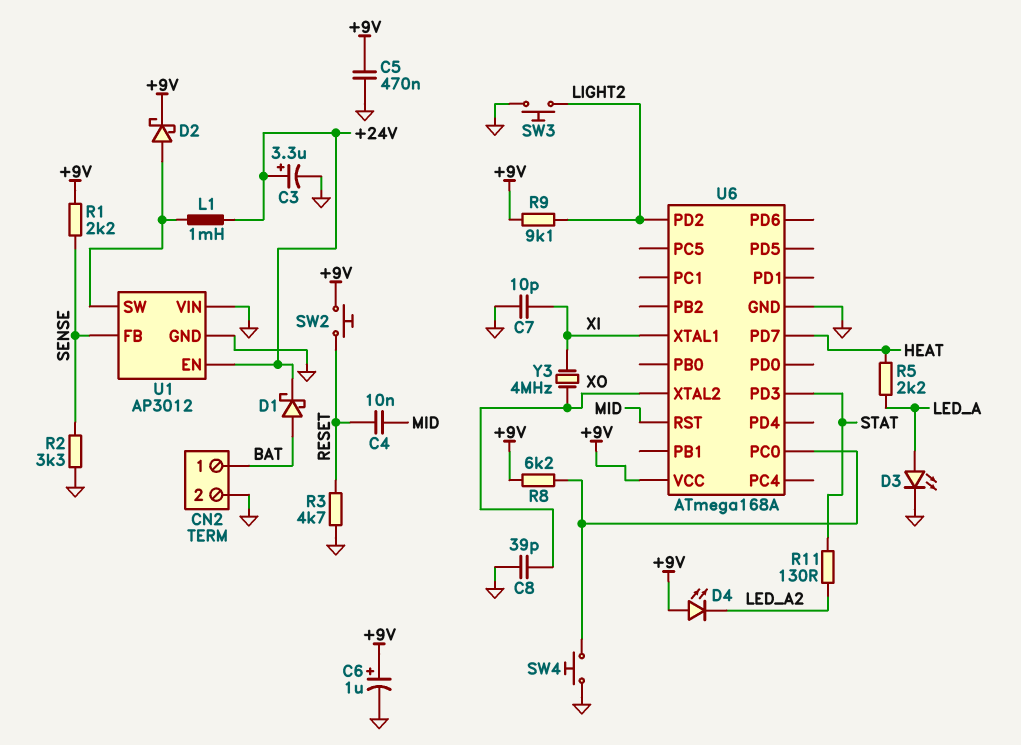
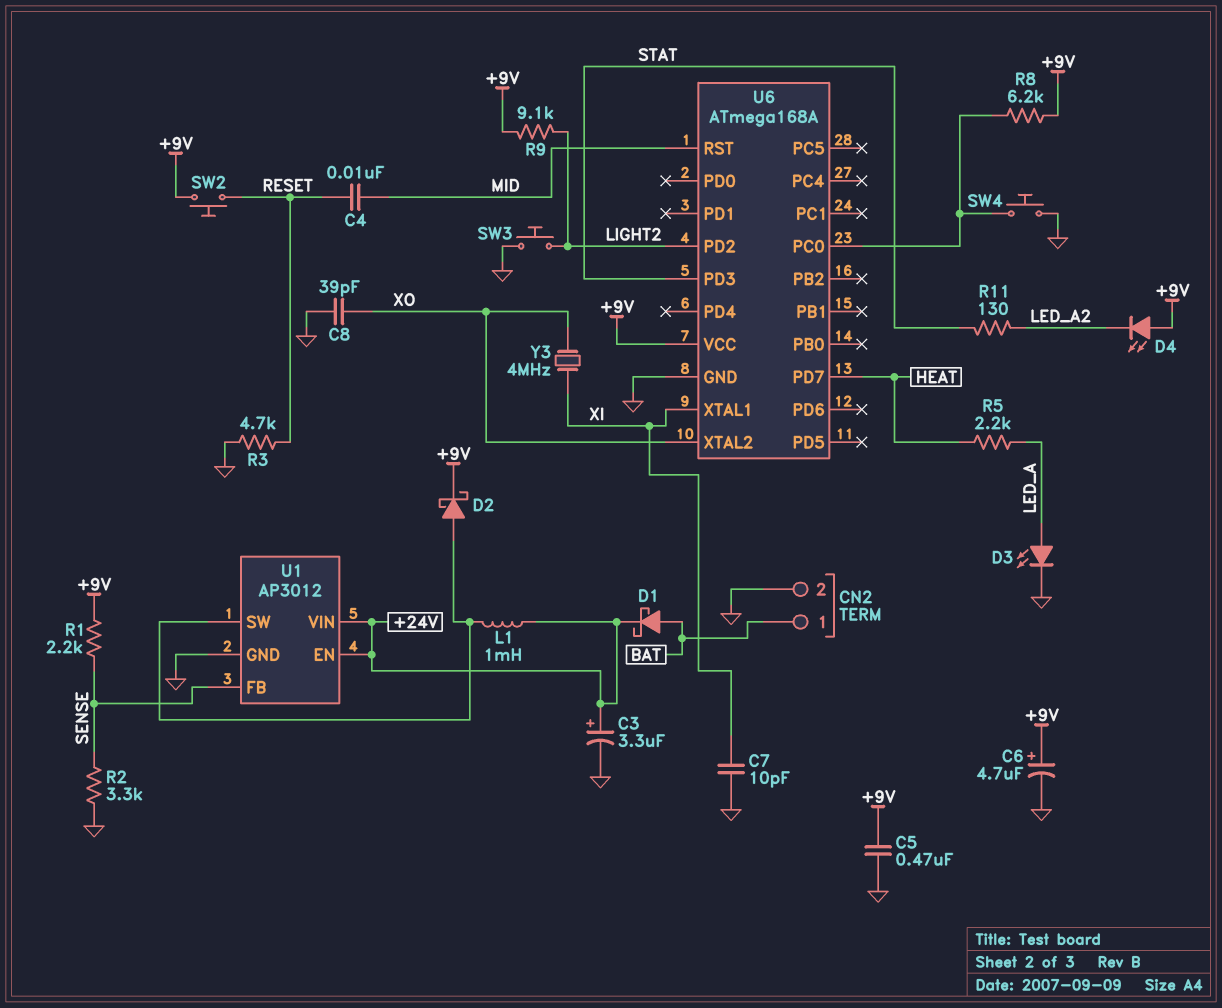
C6: 1uF (plus +9V, minus GND) -> 4.7uF (plus +9V, minus GND)
U1 pin VIN: GND -> +24V

